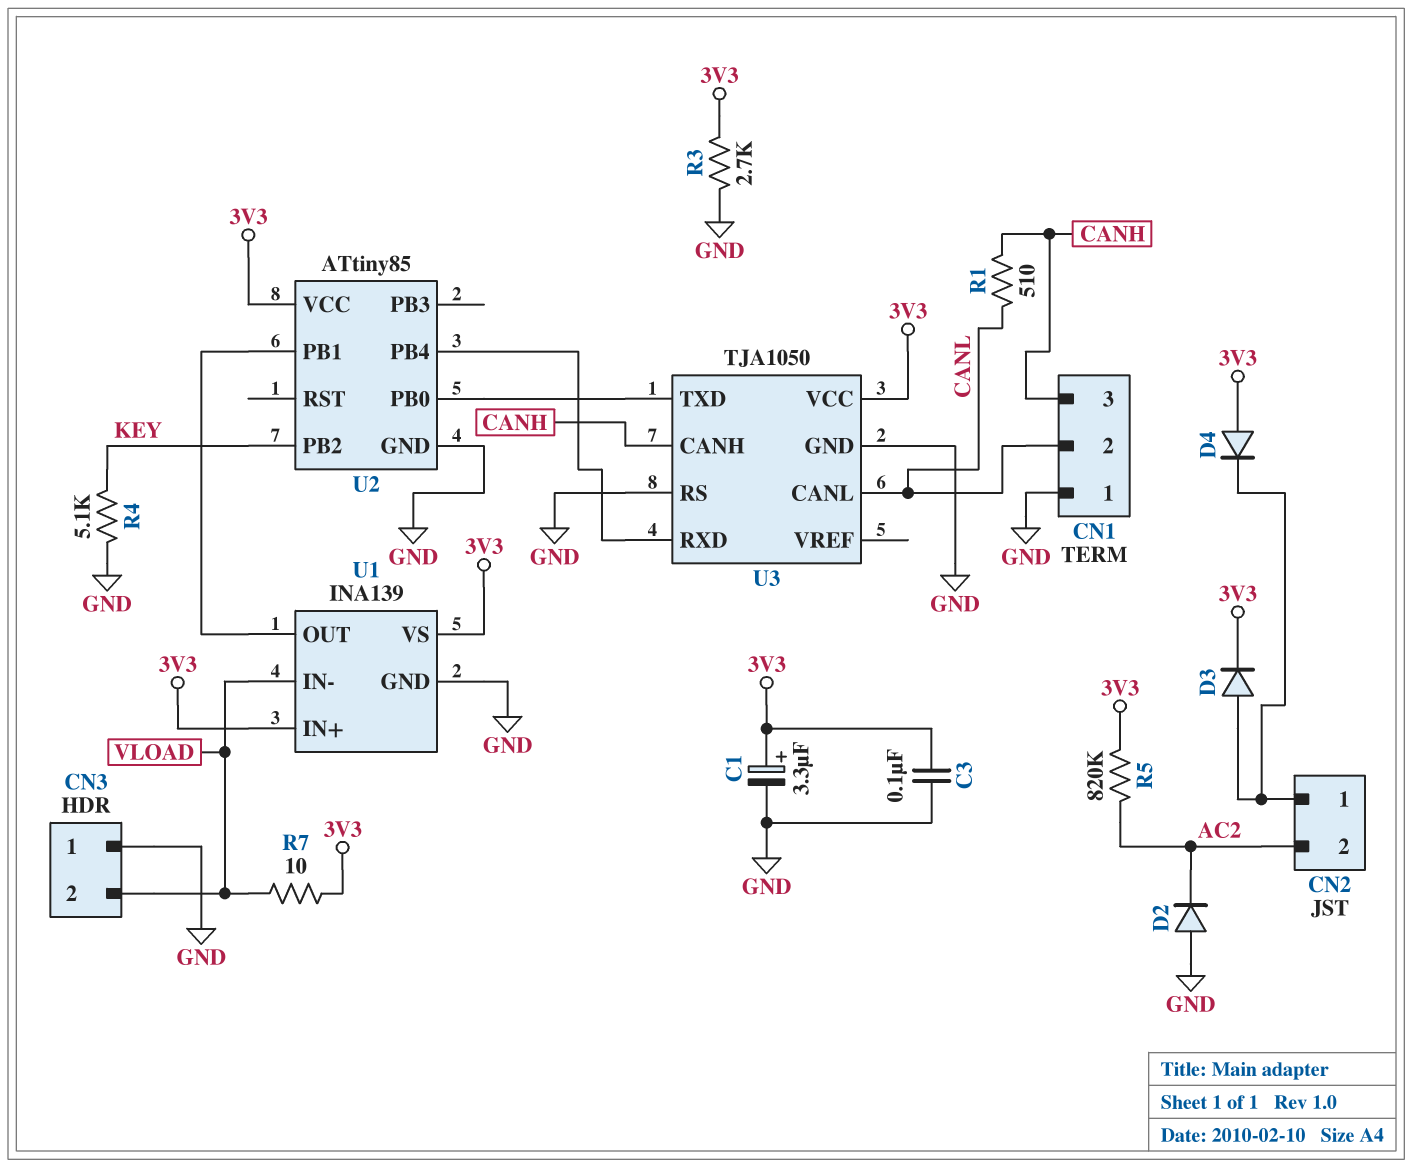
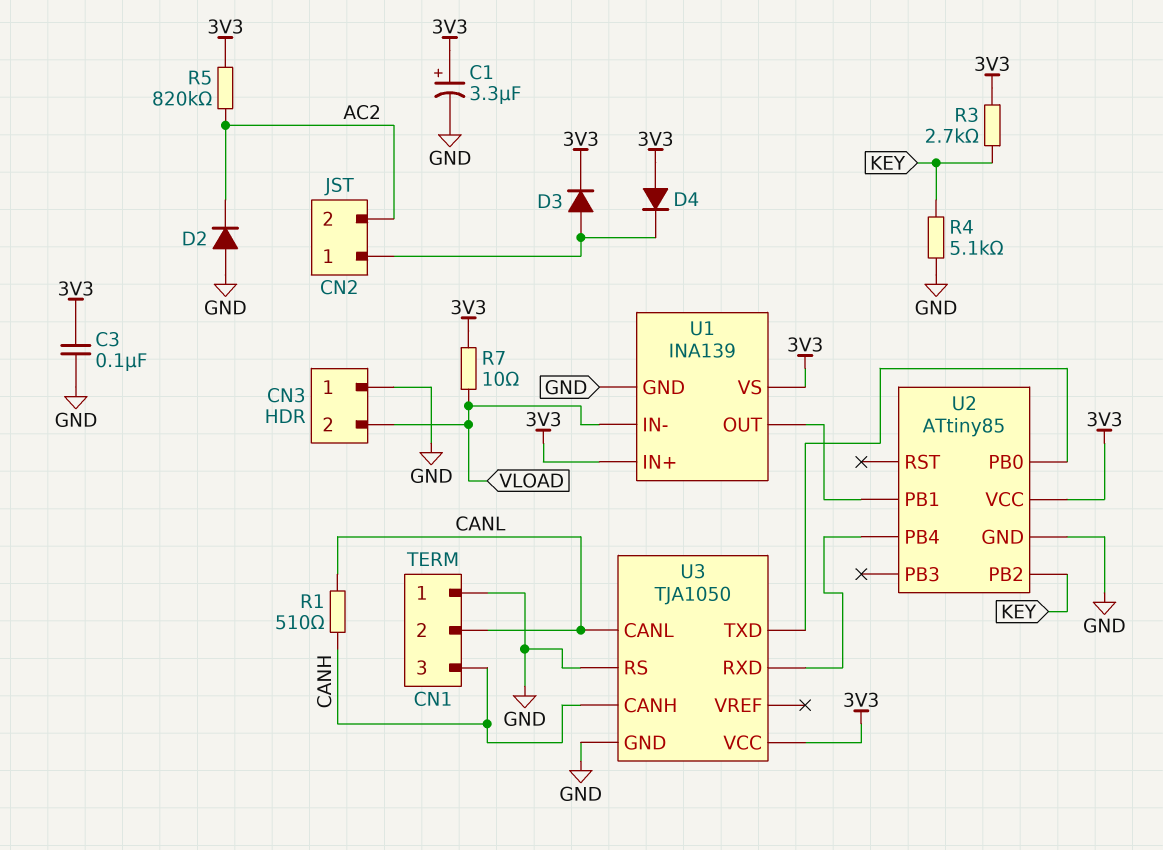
R3: 2.7k (3V3, GND) -> 2.7k (3V3, KEY)

